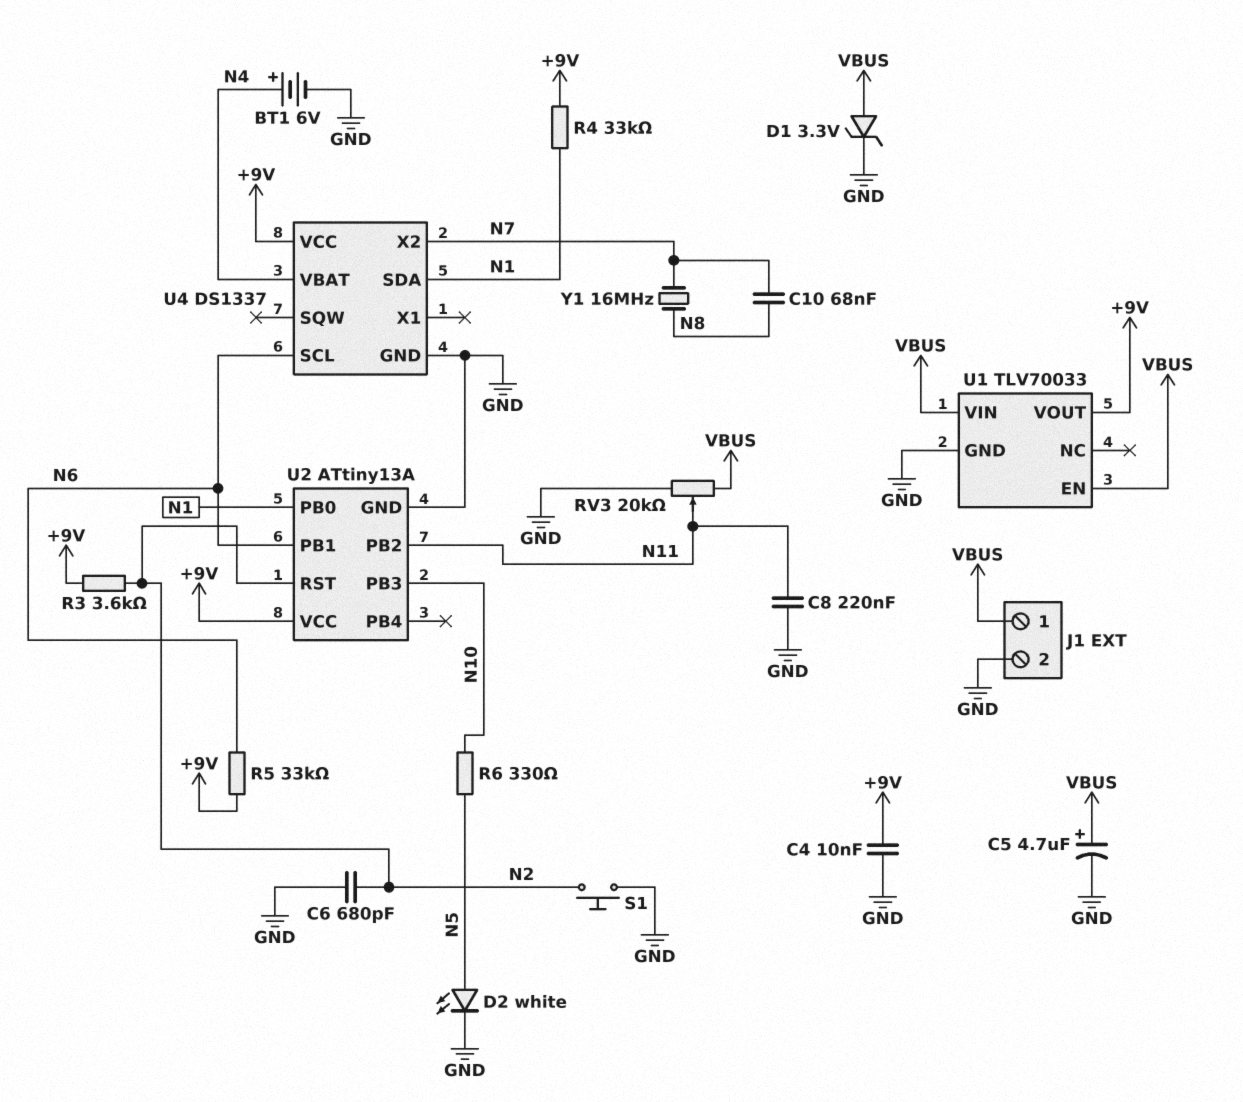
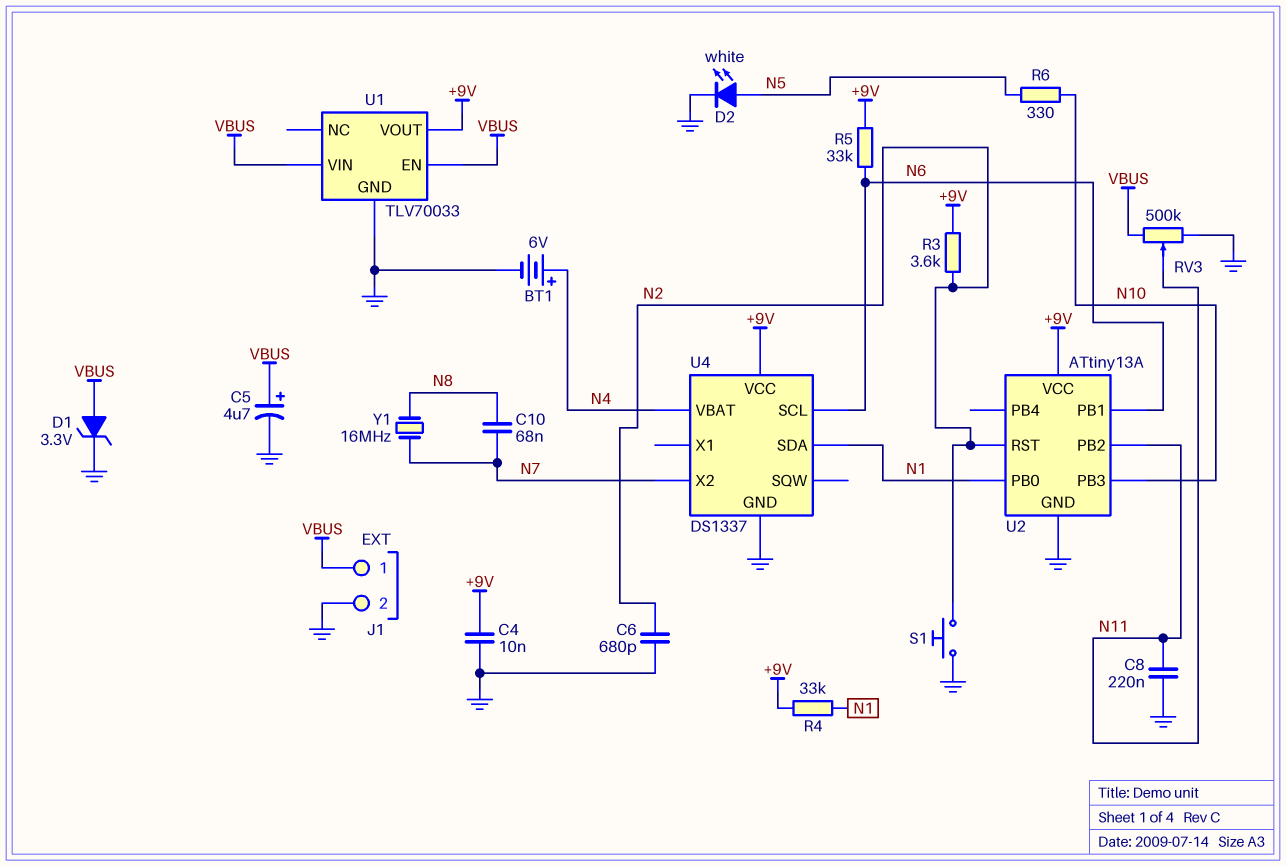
RV3: 20k (GND, VBUS, wiper N11) -> 500k (GND, VBUS, wiper N11)

